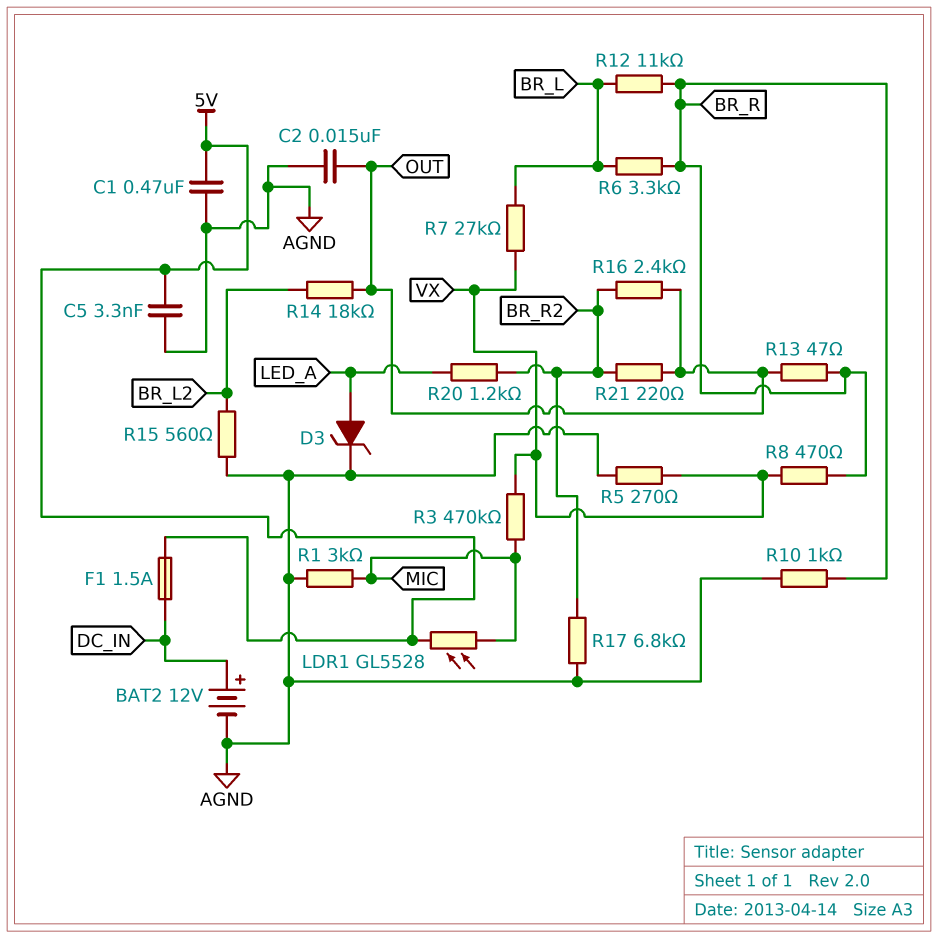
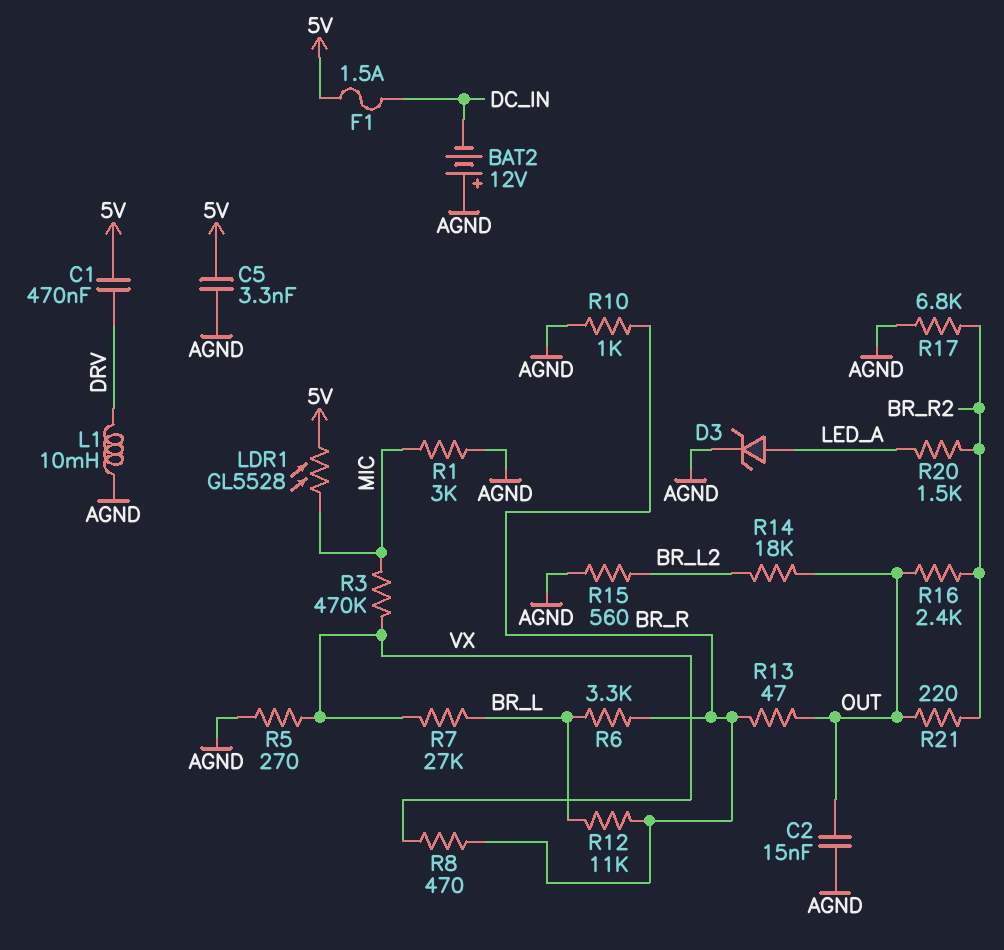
BAT2: 12V (plus DC_IN, minus AGND) -> 12V (plus AGND, minus DC_IN)
C1: 470nF (5V, AGND) -> 470nF (5V, DRV)
L1: none -> 10mH (AGND, DRV)
R20: 1.2k (BR_R2, LED_A) -> 1.5k (BR_R2, LED_A)

